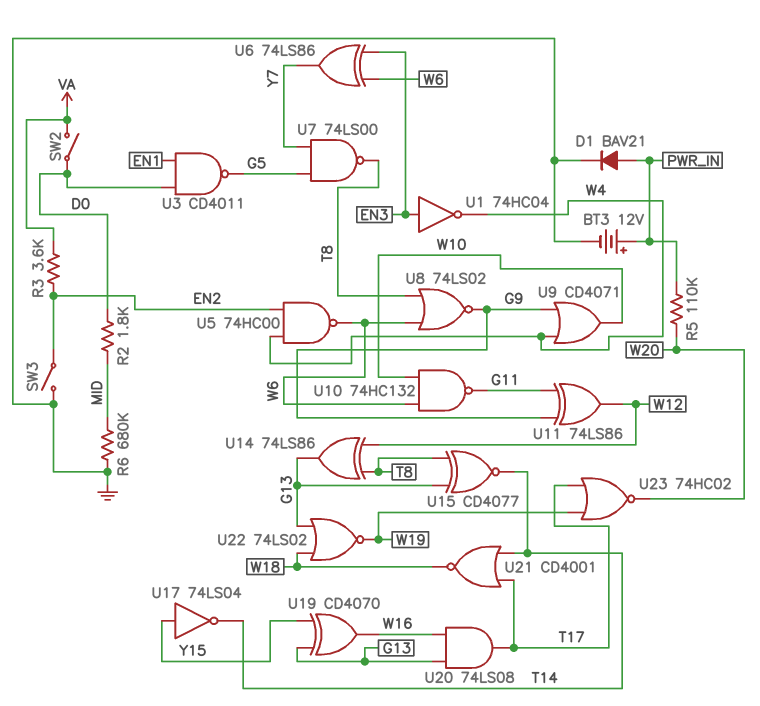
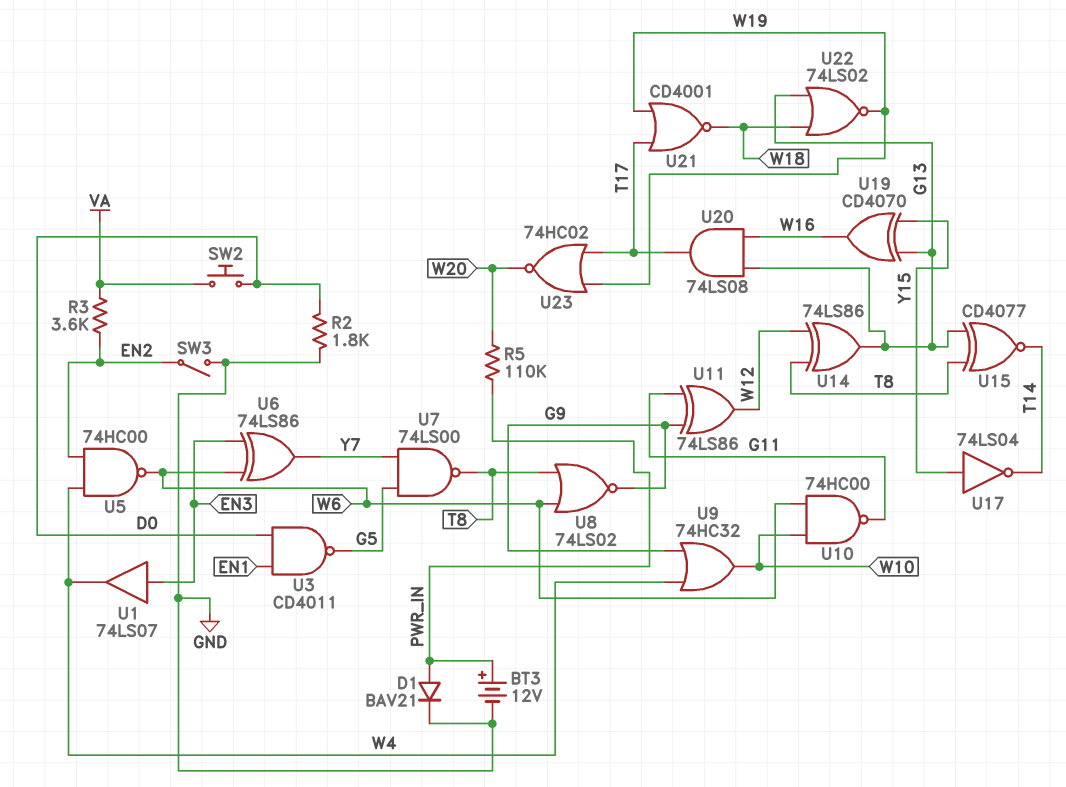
R2: 1.8k (D0, MID) -> 1.8k (D0, GND)
R6: 680k (GND, MID) -> none
SW2: switch (D0, VA) -> button (D0, VA)
U1: NOT 74HC04 (in EN3, out W4) -> buffer 74LS07 (in EN3, out W4)
U9: OR CD4071 (in G9, in W4, out W10) -> OR 74HC32 (in G9, in W4, out W10)
U10: NAND 74HC132 (in W6, in W10, out G11) -> NAND 74HC00 (in W6, in W10, out G11)
U21: NOR CD4001 (in T14, in T17, out W18) -> NOR CD4001 (in T17, in W19, out W18)

